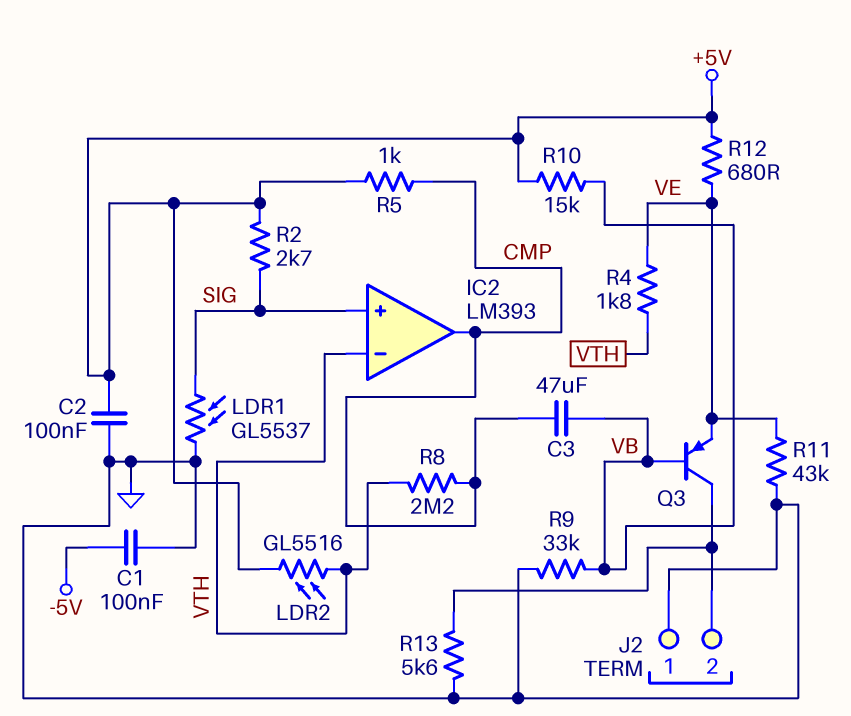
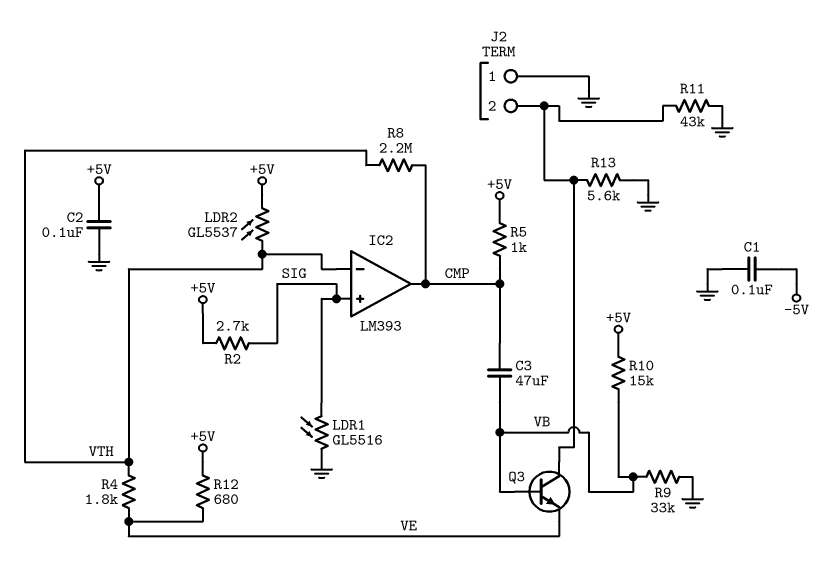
LDR1: GL5537 (GND, SIG) -> GL5516 (GND, SIG)
LDR2: GL5516 (+5V, VTH) -> GL5537 (+5V, VTH)
Q3: PNP (B VB, C J2/2, E VE) -> NPN (B VB, C J2/2, E VE)
R11: 43k (GND, VE) -> 43k (GND, J2/2)

